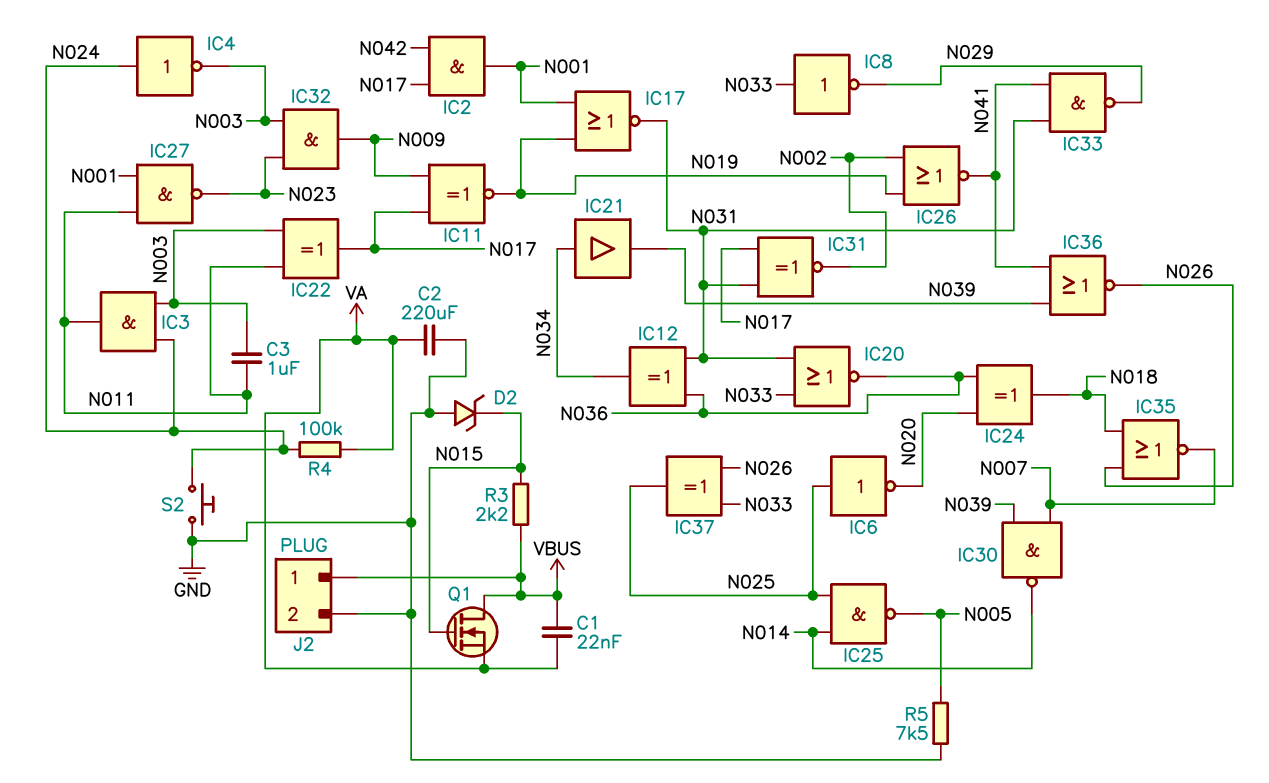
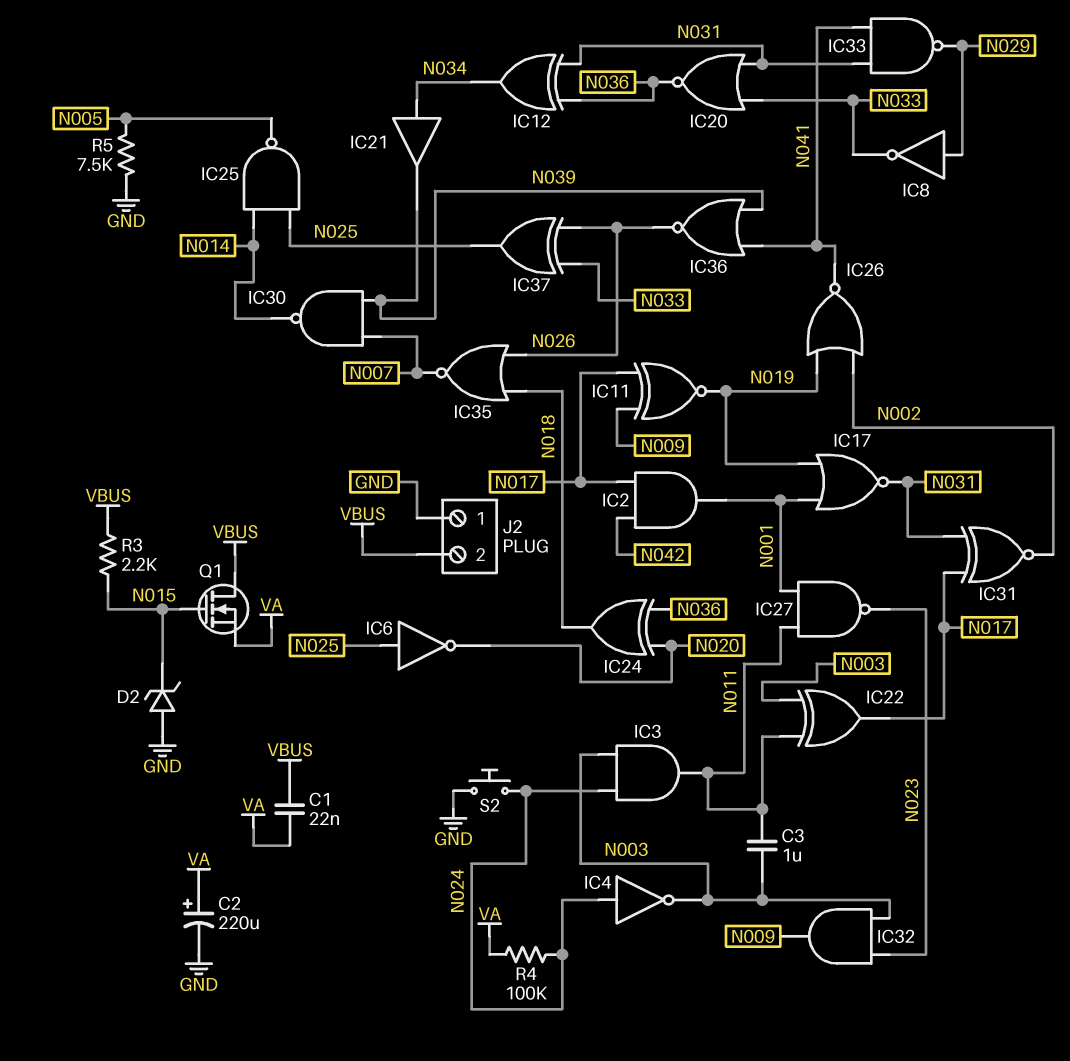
C2: 220uF (GND, VA) -> 220uF (plus VA, minus GND)
IC8: NOT (in N033, out N029) -> NOT (in N029, out N033)
J2 pin 1: VBUS -> GND
J2 pin 2: GND -> VBUS

